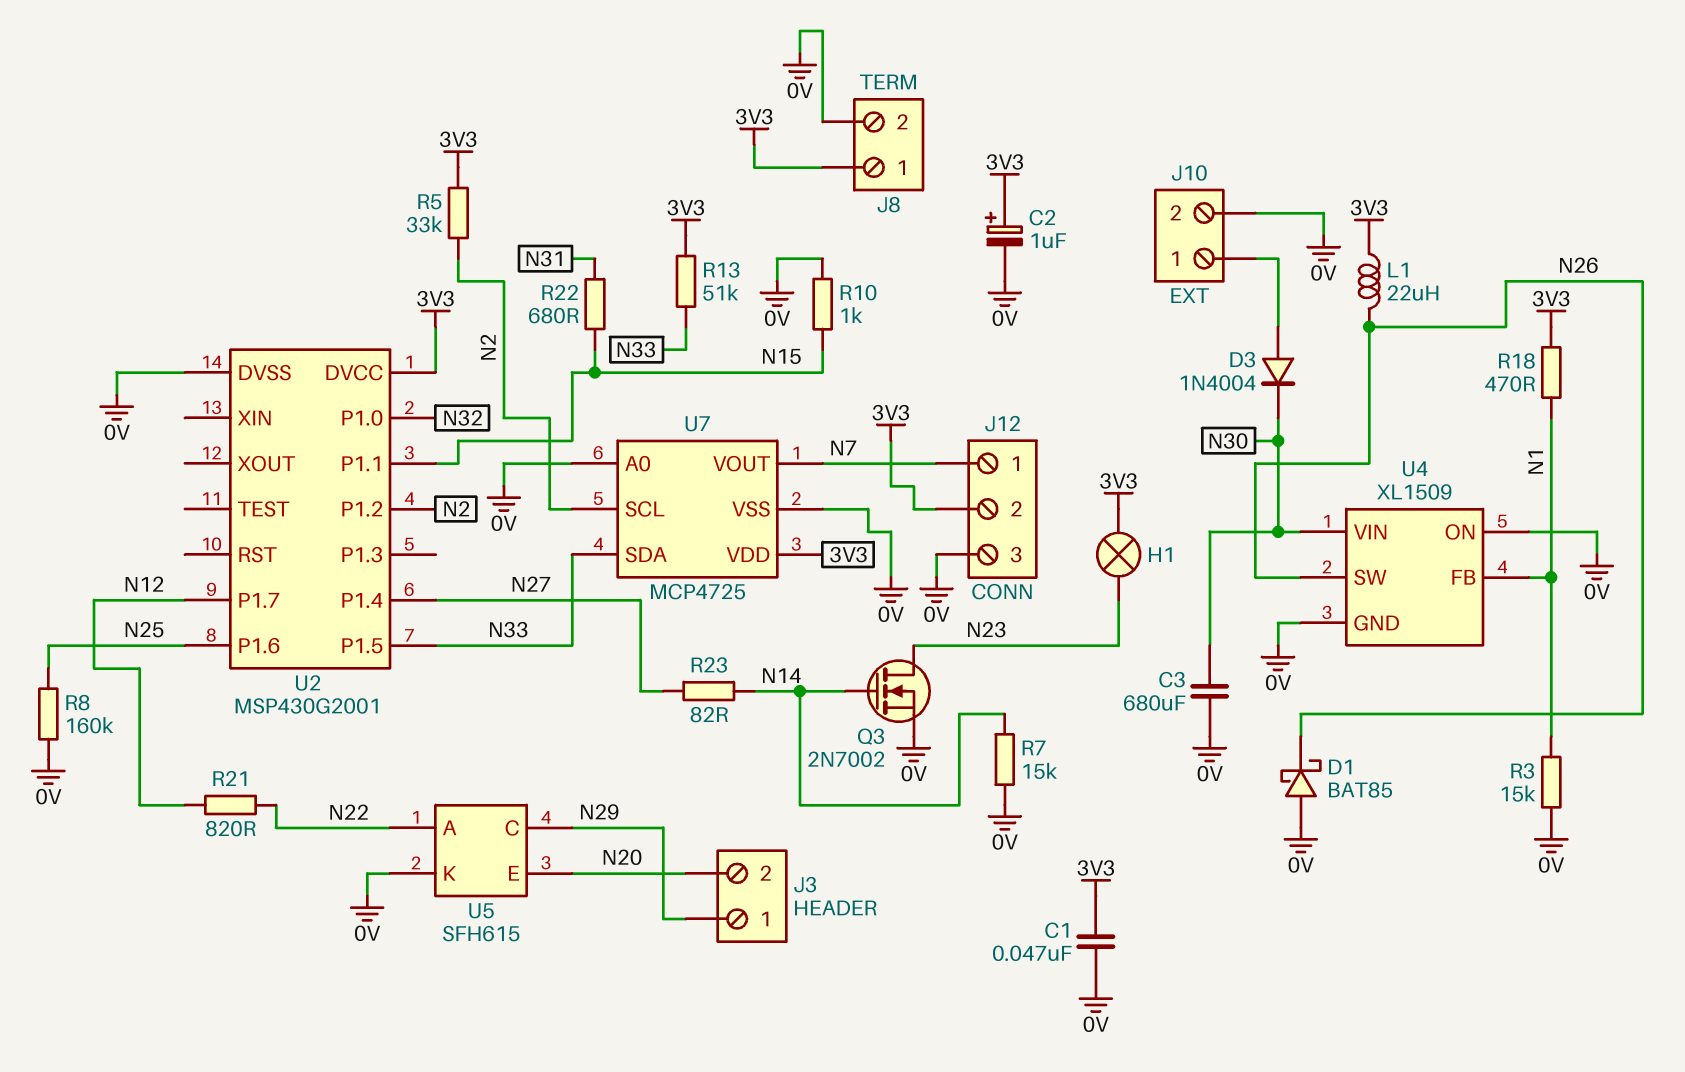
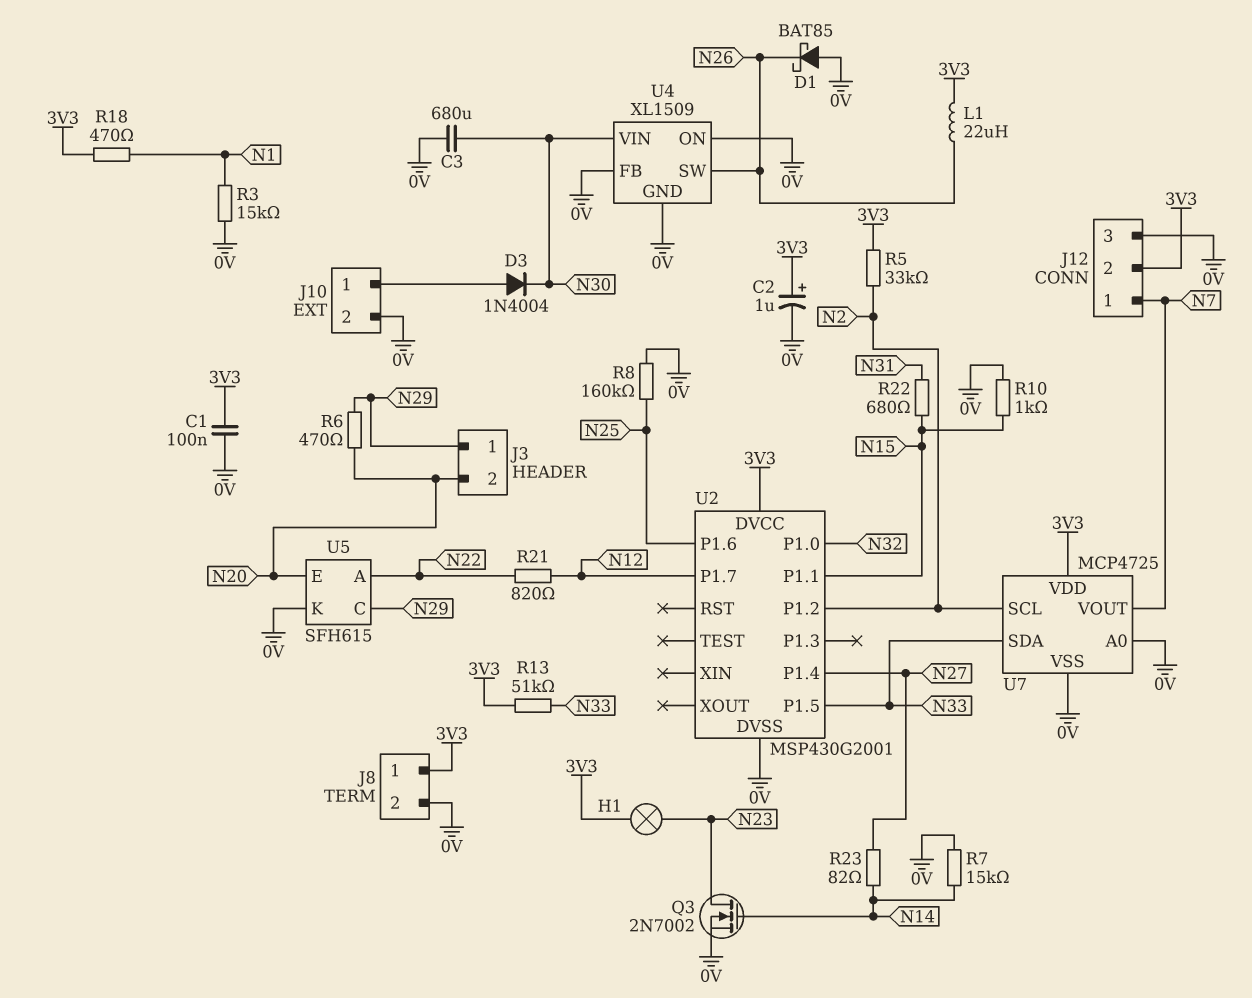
C1: 47nF (0V, 3V3) -> 100nF (0V, 3V3)
R6: none -> 470 (N20, N29)
U4 pin FB: N1 -> 0V

